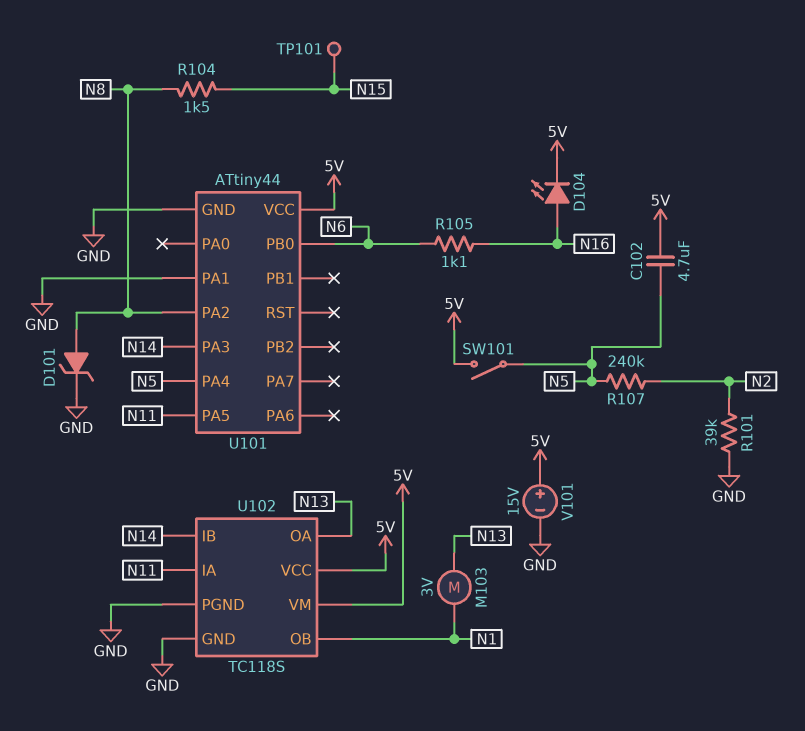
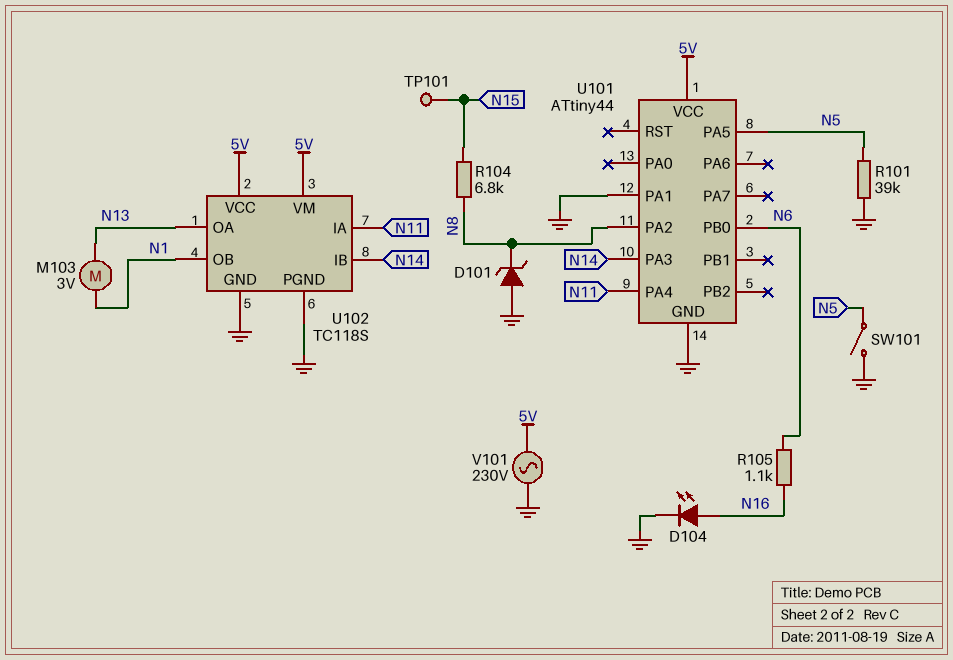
C102: 4.7uF (5V, N5) -> none
D101: zener (A N8, K GND) -> zener (A GND, K N8)
D104: LED (A N16, K 5V) -> LED (A N16, K GND)
R101: 39k (GND, N2) -> 39k (GND, N5)
R104: 1.5k (N8, N15) -> 6.8k (N8, N15)
R107: 240k (N2, N5) -> none
SW101: switch (5V, N5) -> switch (GND, N5)
U101 pin PA4: N5 -> N11
U101 pin PA5: N11 -> N5
V101: 15V (plus 5V, minus GND) -> AC 230V (5V, GND)

